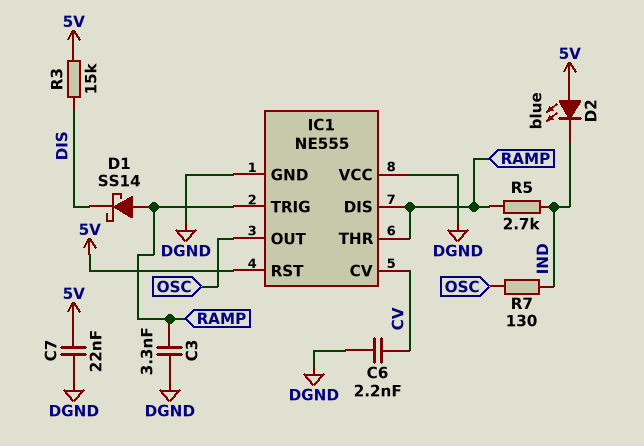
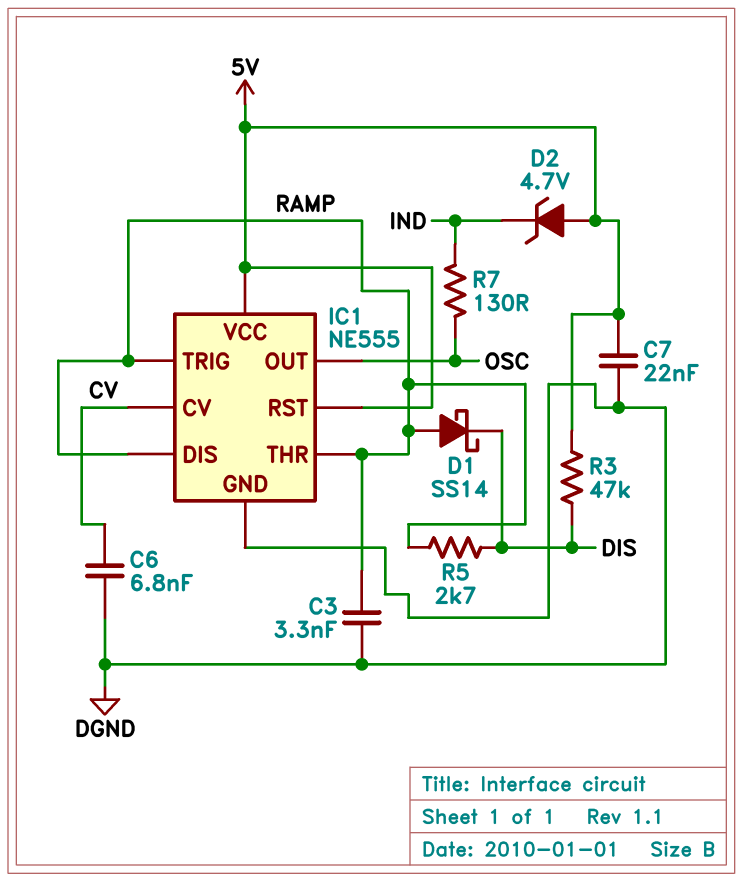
C6: 2.2nF (CV, DGND) -> 6.8nF (CV, DGND)
D2: LED blue (A 5V, K IND) -> zener 4.7V (A 5V, K IND)
IC1 pin VCC: DGND -> 5V
R3: 15k (5V, DIS) -> 47k (5V, DIS)
R5: 2.7k (IND, RAMP) -> 2.7k (DIS, RAMP)

